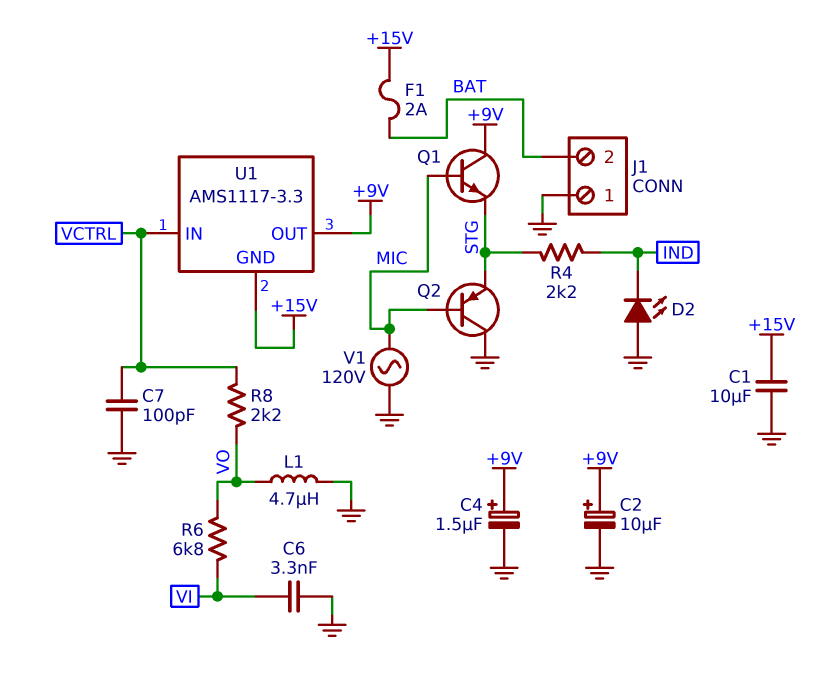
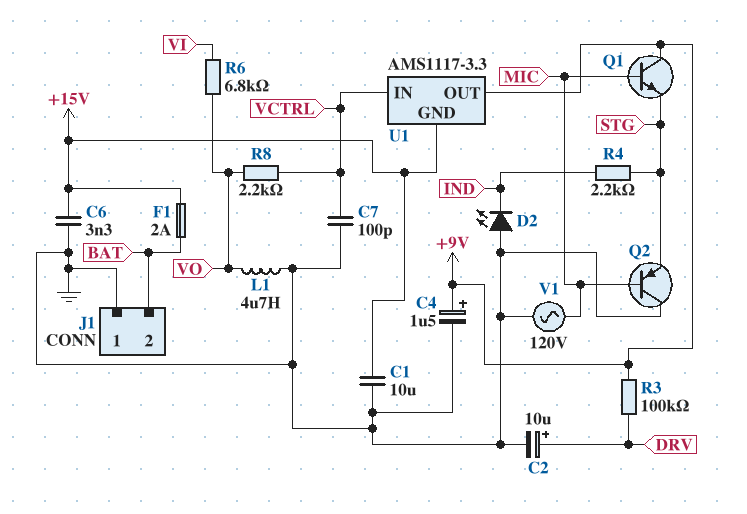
C2: 10uF (plus +9V, minus GND) -> 10uF (plus DRV, minus GND)
C6: 3.3nF (GND, VI) -> 3.3nF (+15V, GND)
R3: none -> 100k (+9V, DRV)

